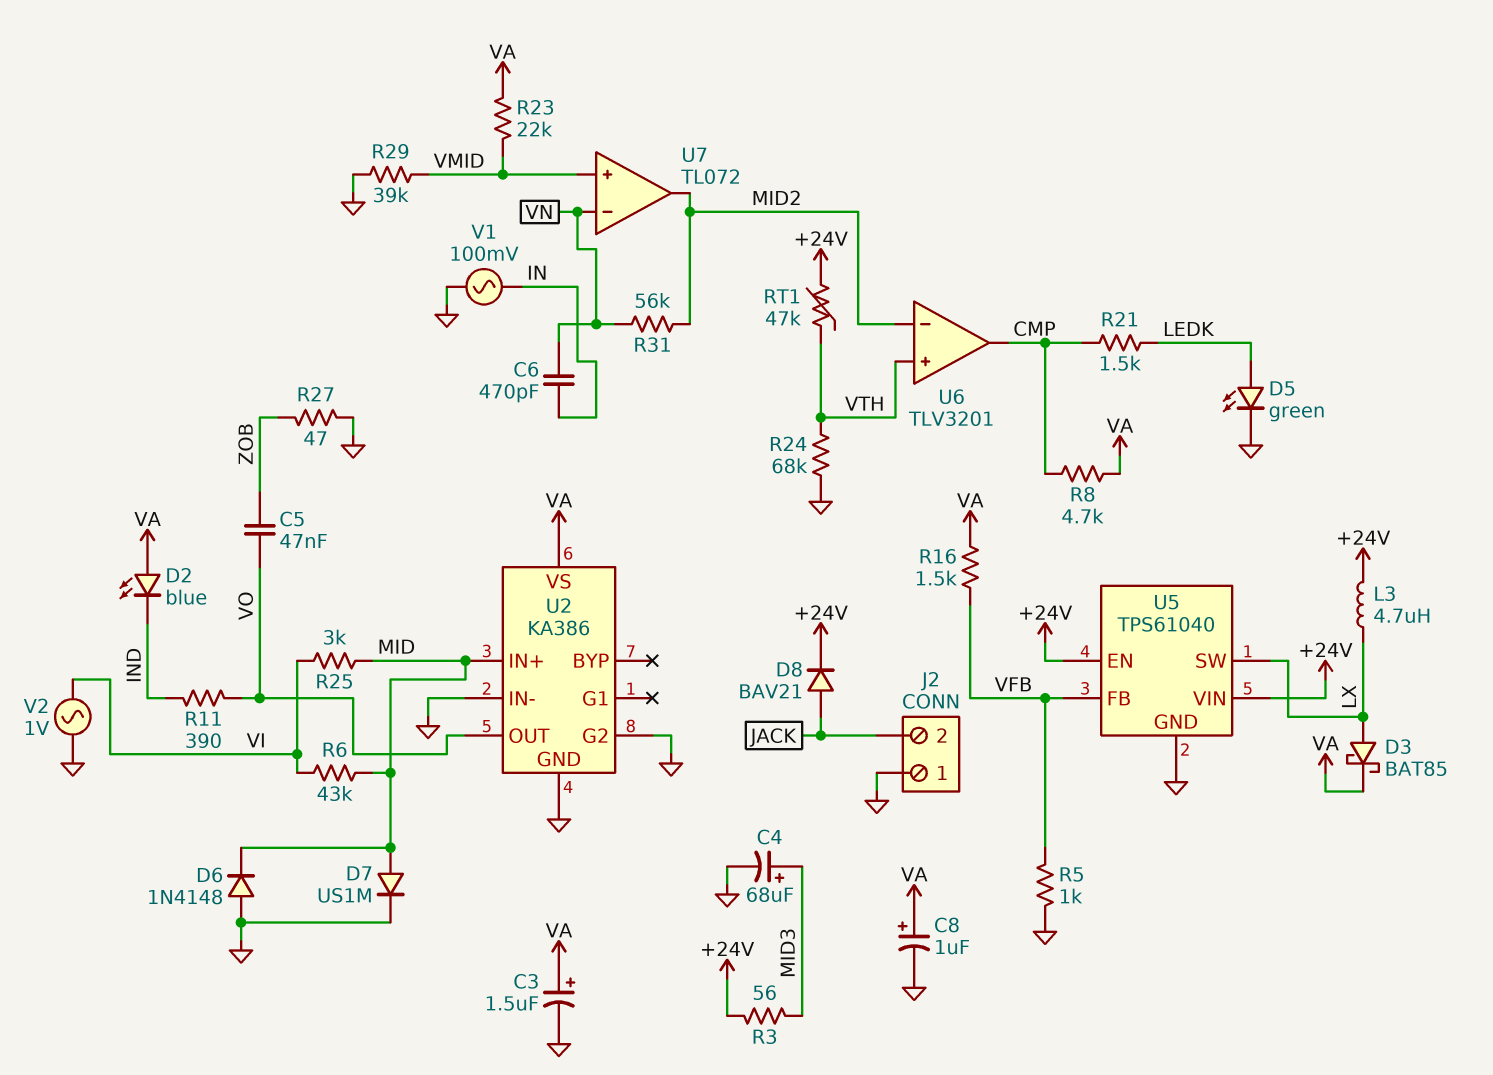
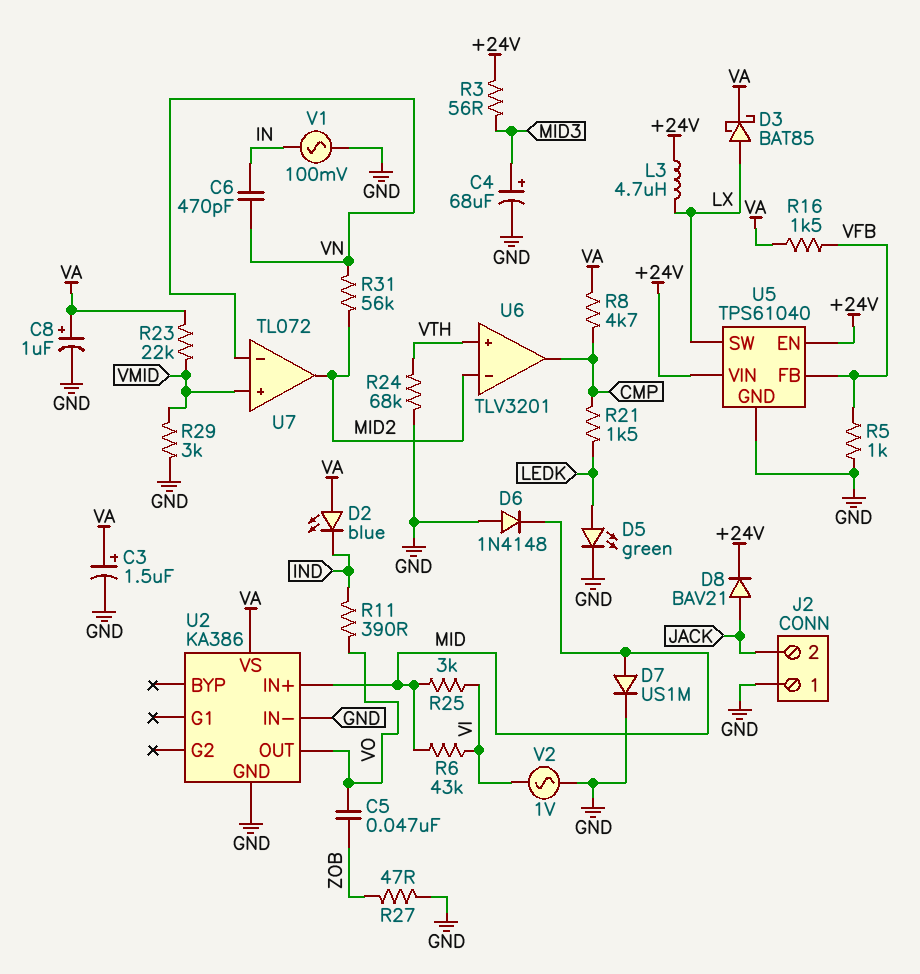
R29: 39k (GND, VMID) -> 3k (GND, VMID)
RT1: 47k (+24V, VTH) -> none
U2 pin G2: GND -> none

